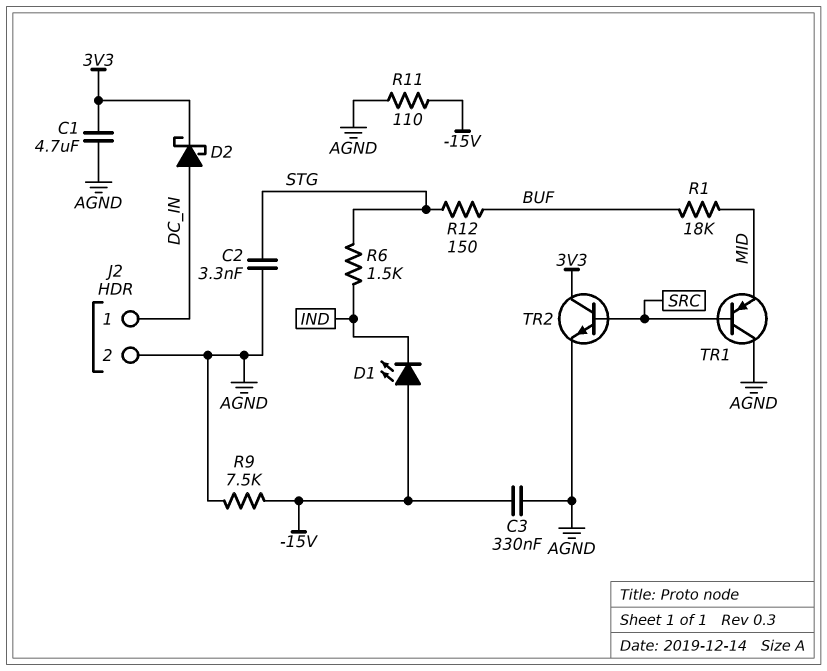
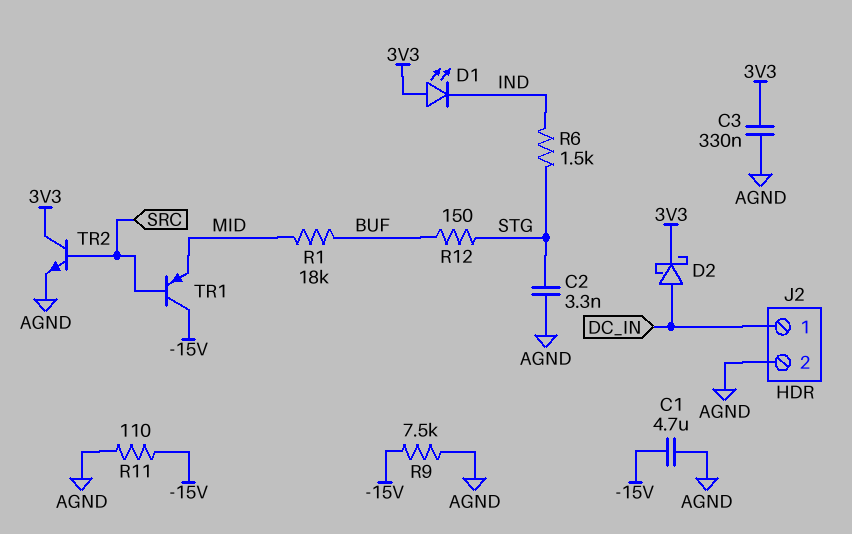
C1: 4.7uF (3V3, AGND) -> 4.7uF (-15V, AGND)
C3: 330nF (-15V, AGND) -> 330nF (3V3, AGND)
D1: LED (A -15V, K IND) -> LED (A 3V3, K IND)
TR1: PNP (B SRC, C AGND, E MID) -> PNP (B SRC, C -15V, E MID)

